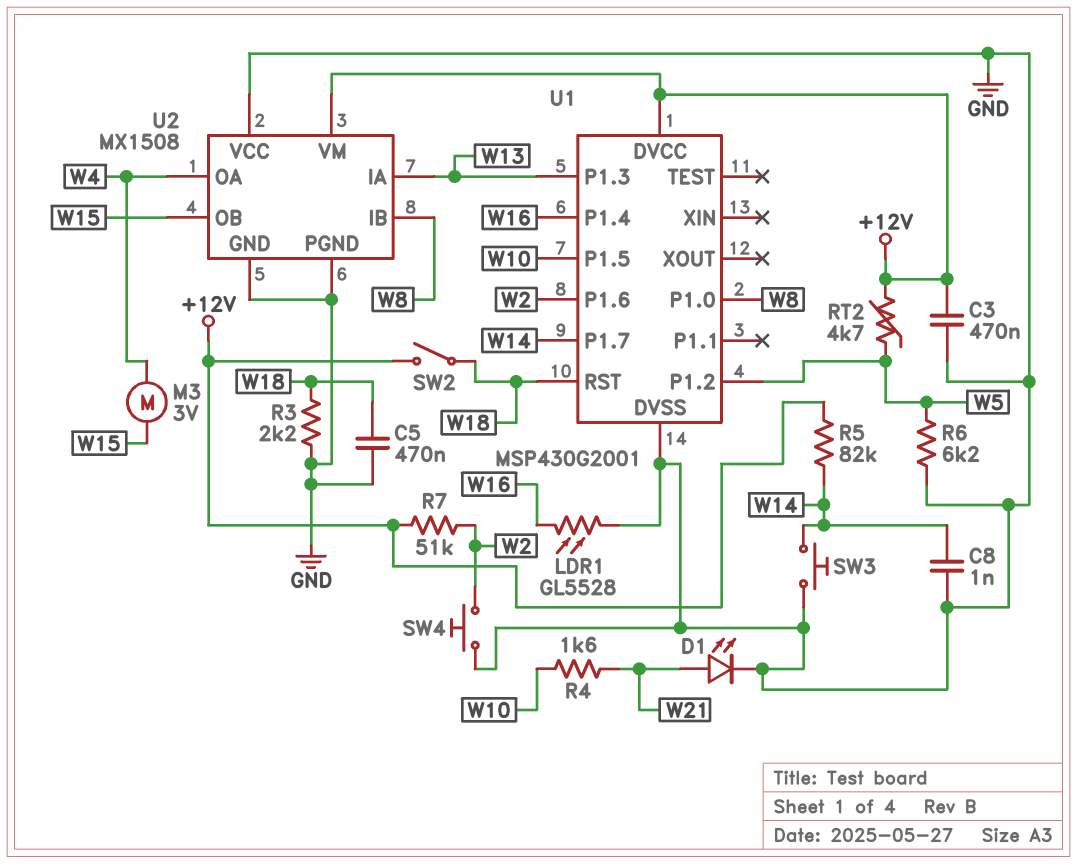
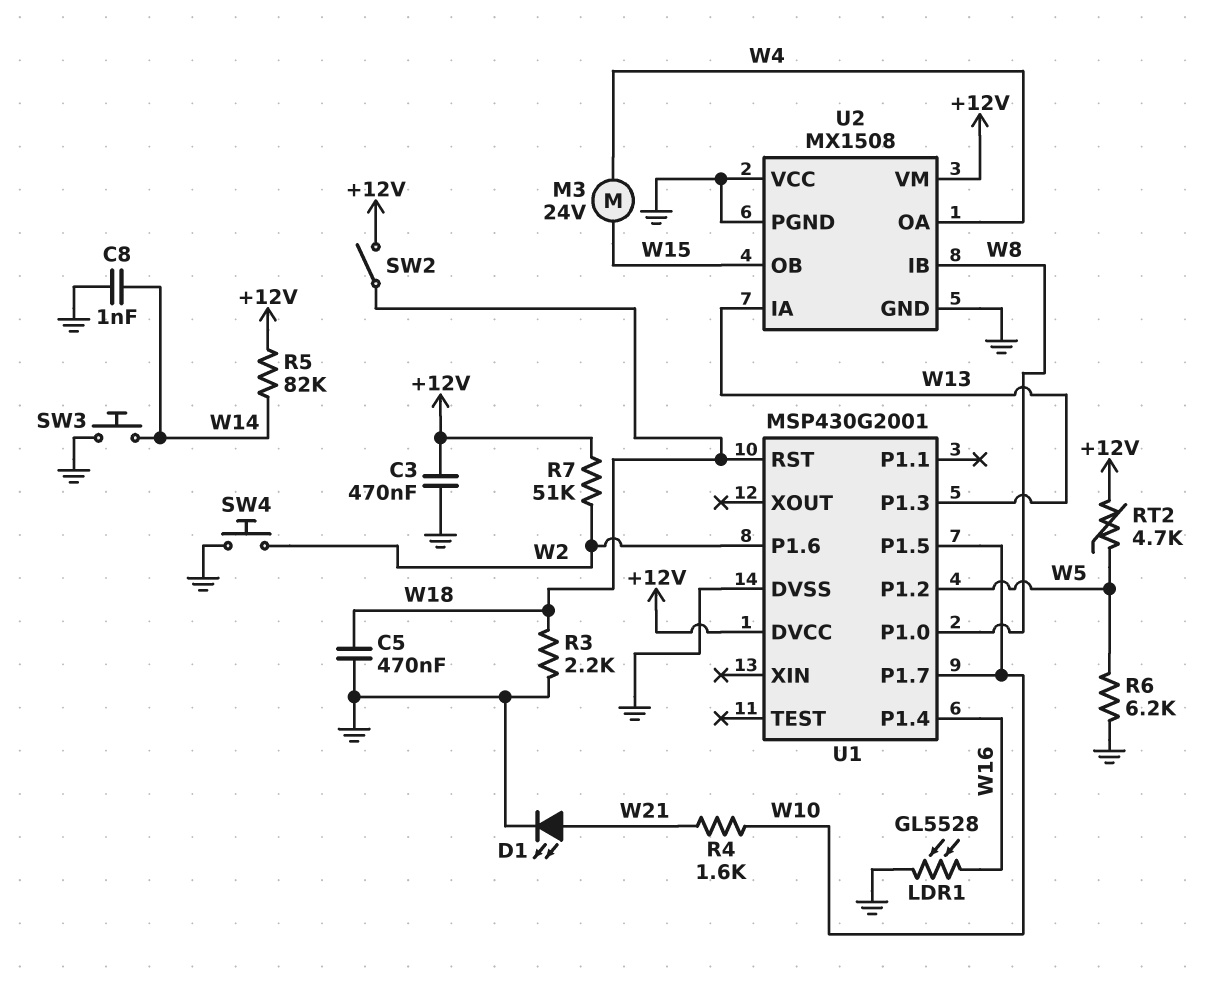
M3: motor 3V (W4, W15) -> motor 24V (W4, W15)
U1 pin P1.7: W14 -> W10

